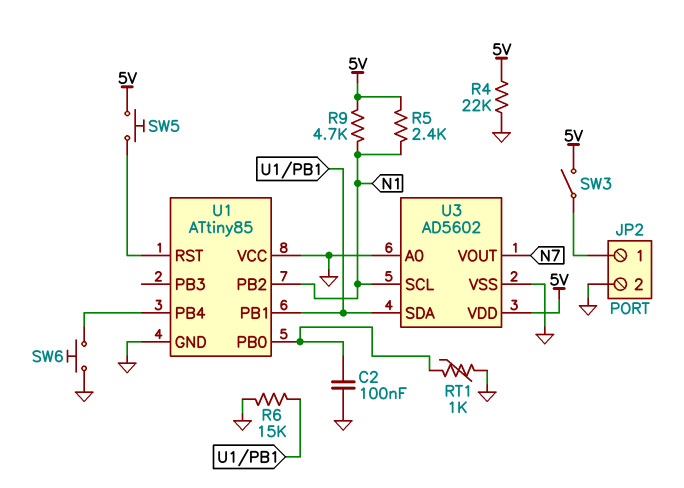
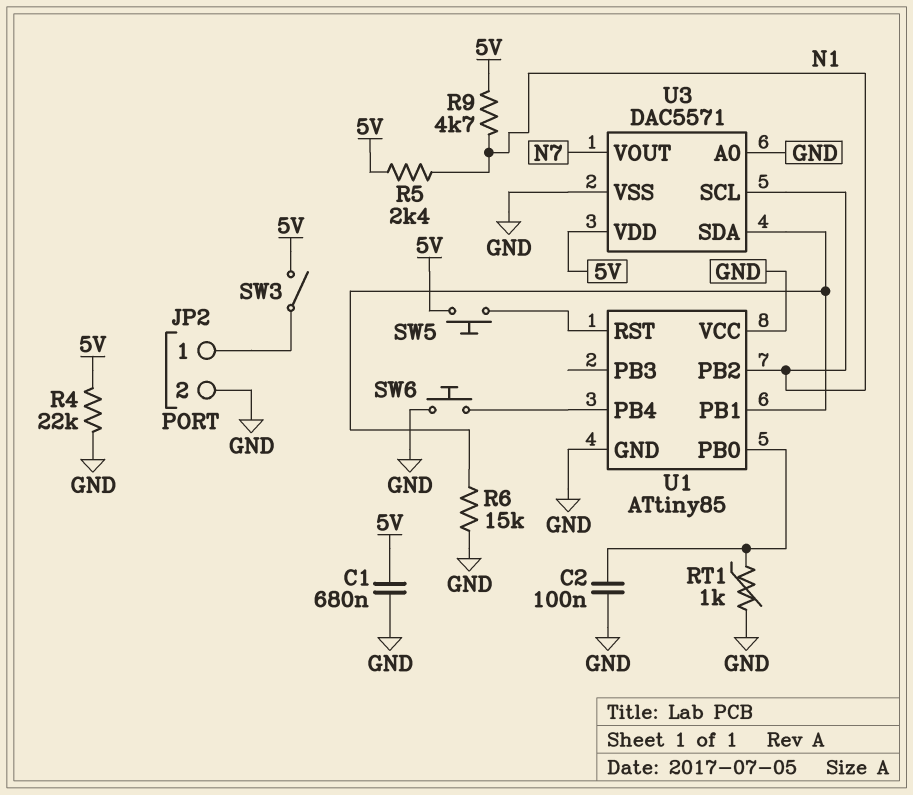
C1: none -> 680nF (5V, GND)
U3: AD5602 -> DAC5571

